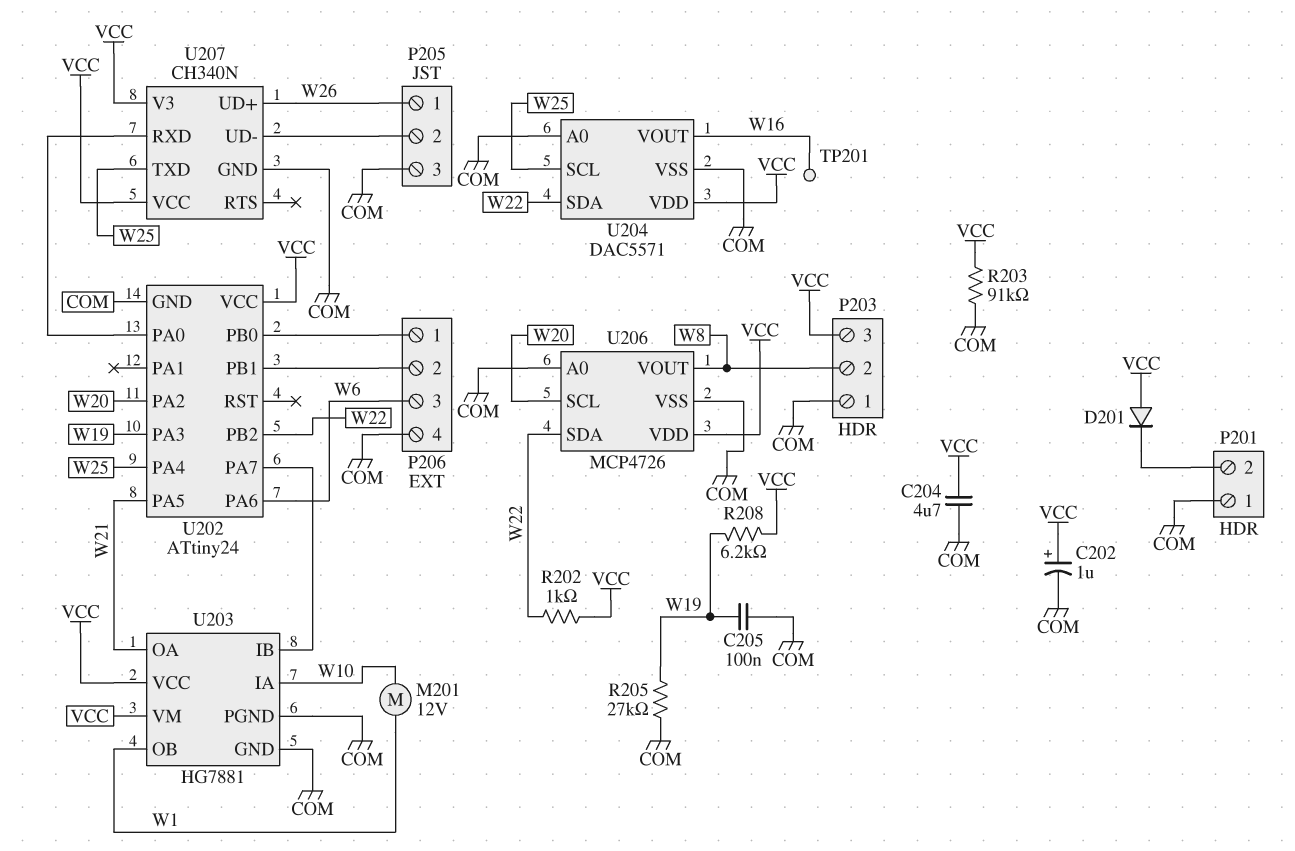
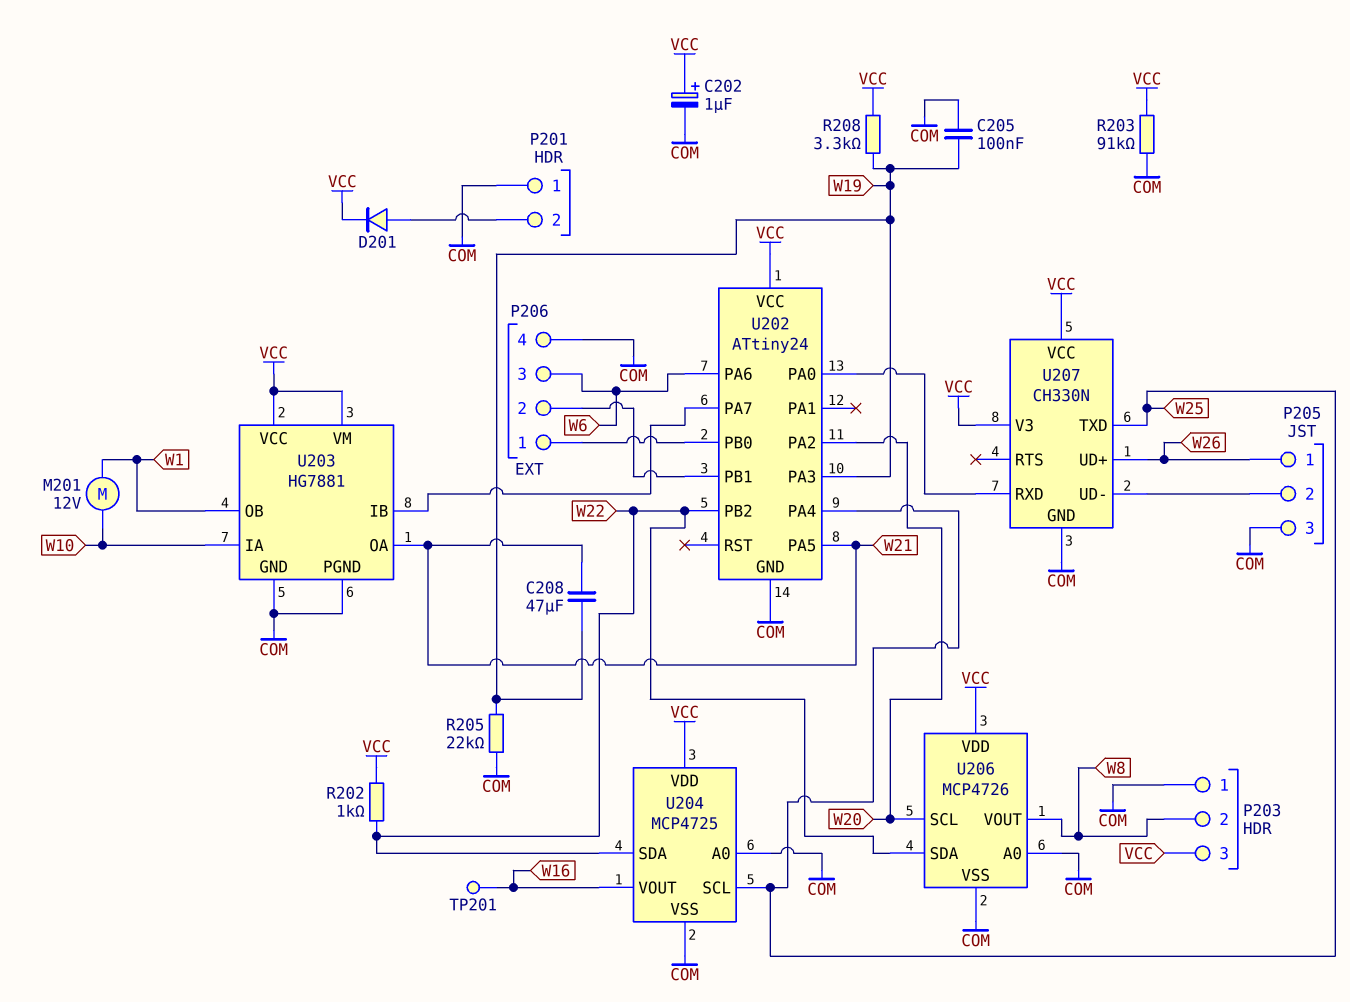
C204: 4.7uF (COM, VCC) -> none
C208: none -> 47uF (W19, W21)
D201: diode (A VCC, K P201/2) -> diode (A P201/2, K VCC)
R205: 27k (COM, W19) -> 22k (COM, W19)
R208: 6.2k (VCC, W19) -> 3.3k (VCC, W19)
U204: DAC5571 -> MCP4725
U207: CH340N -> CH330N

